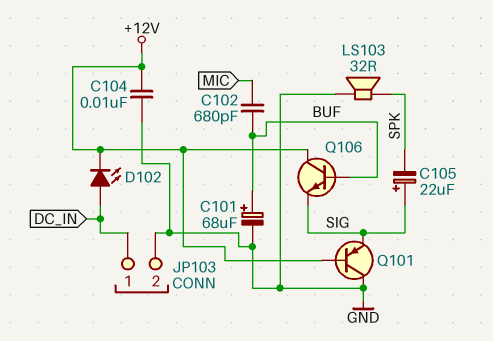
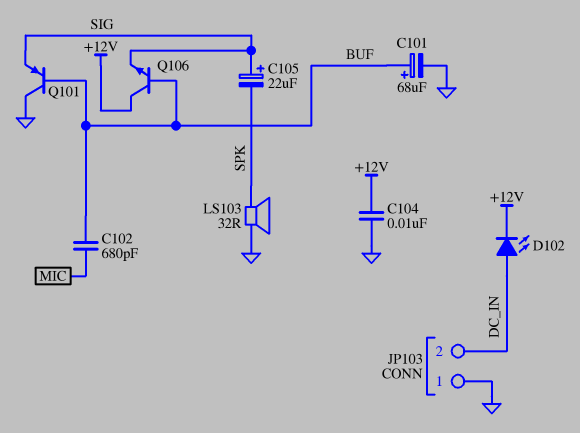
JP103 pin 1: DC_IN -> GND
JP103 pin 2: GND -> DC_IN
Q101: PNP (B +12V, C GND, E SIG) -> PNP (B BUF, C GND, E SIG)

